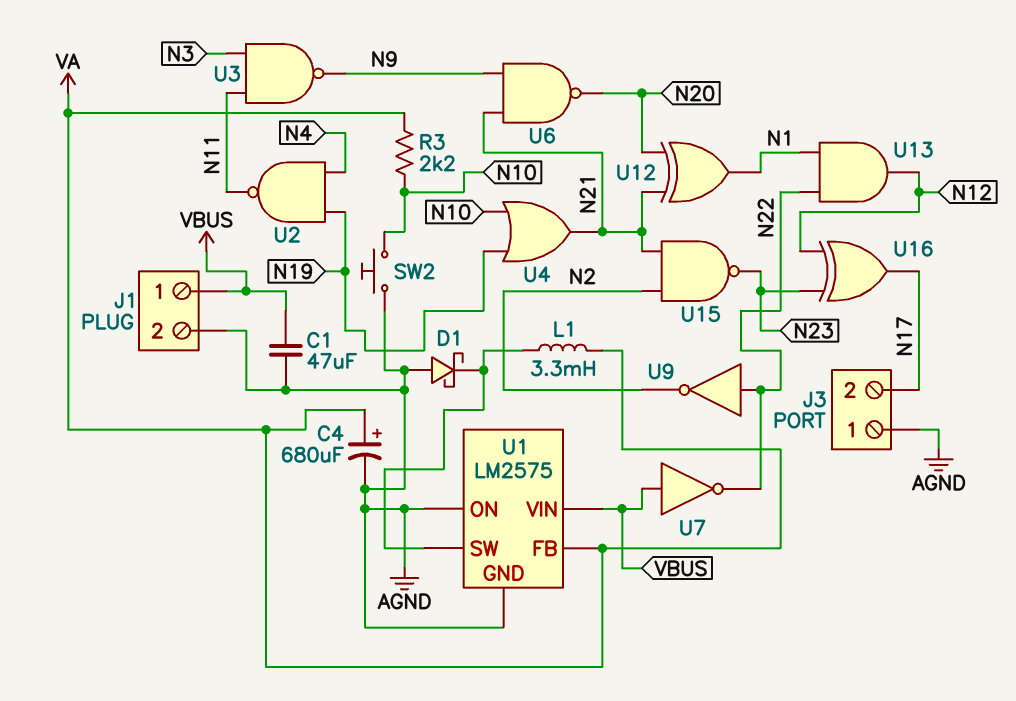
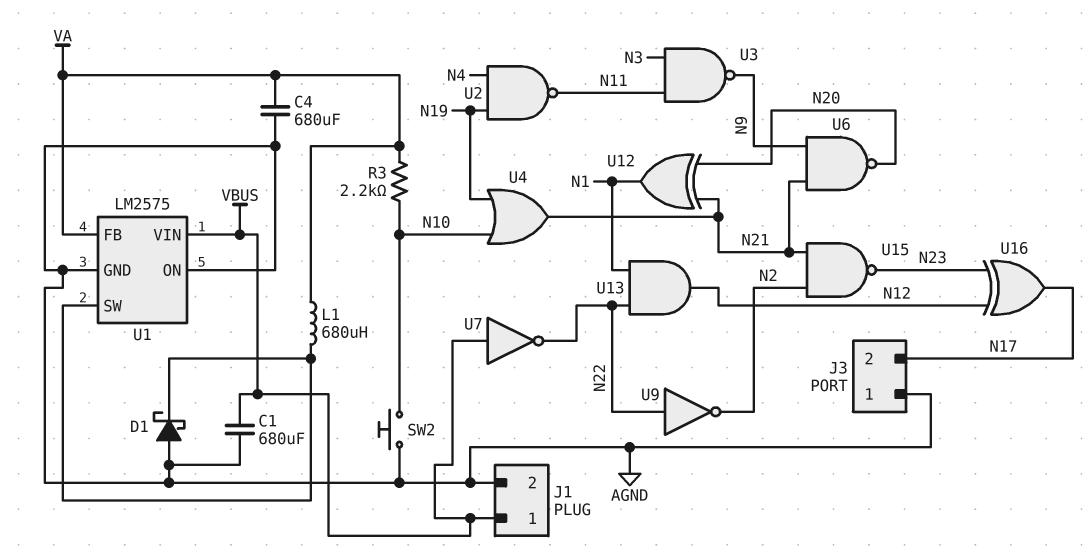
C1: 47uF (AGND, VBUS) -> 680uF (AGND, VBUS)
C4: 680uF (plus VA, minus AGND) -> 680uF (AGND, VA)
L1: 3.3mH (U1/SW, VA) -> 680uH (U1/SW, VA)

